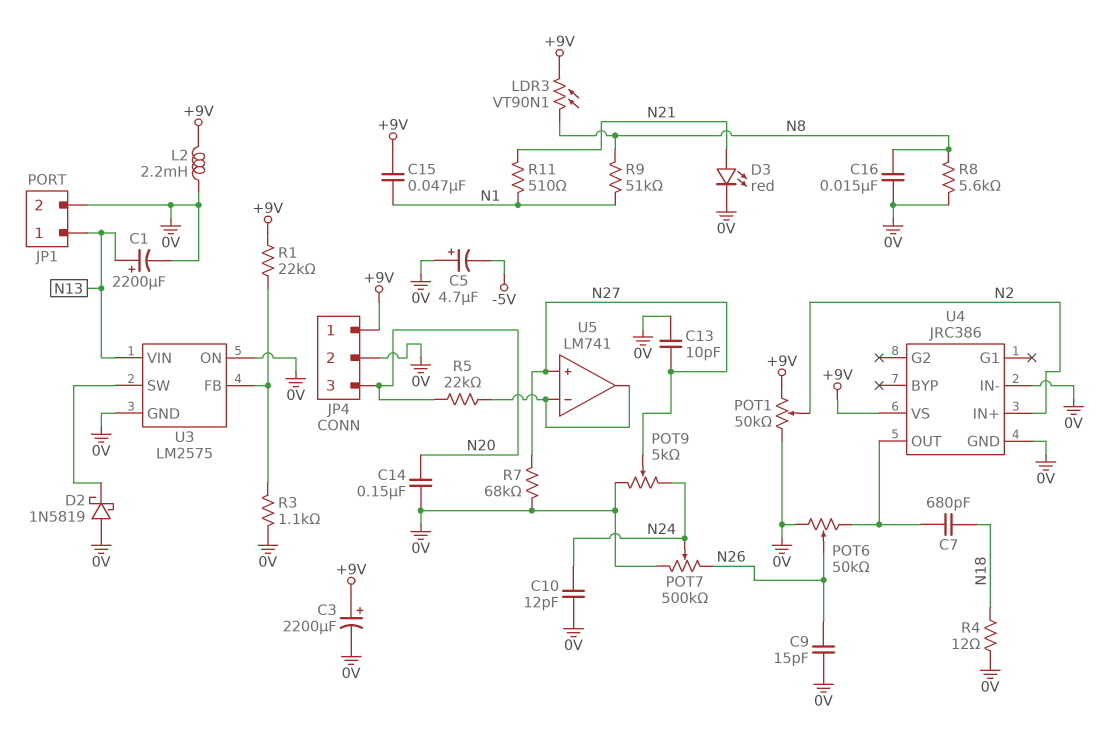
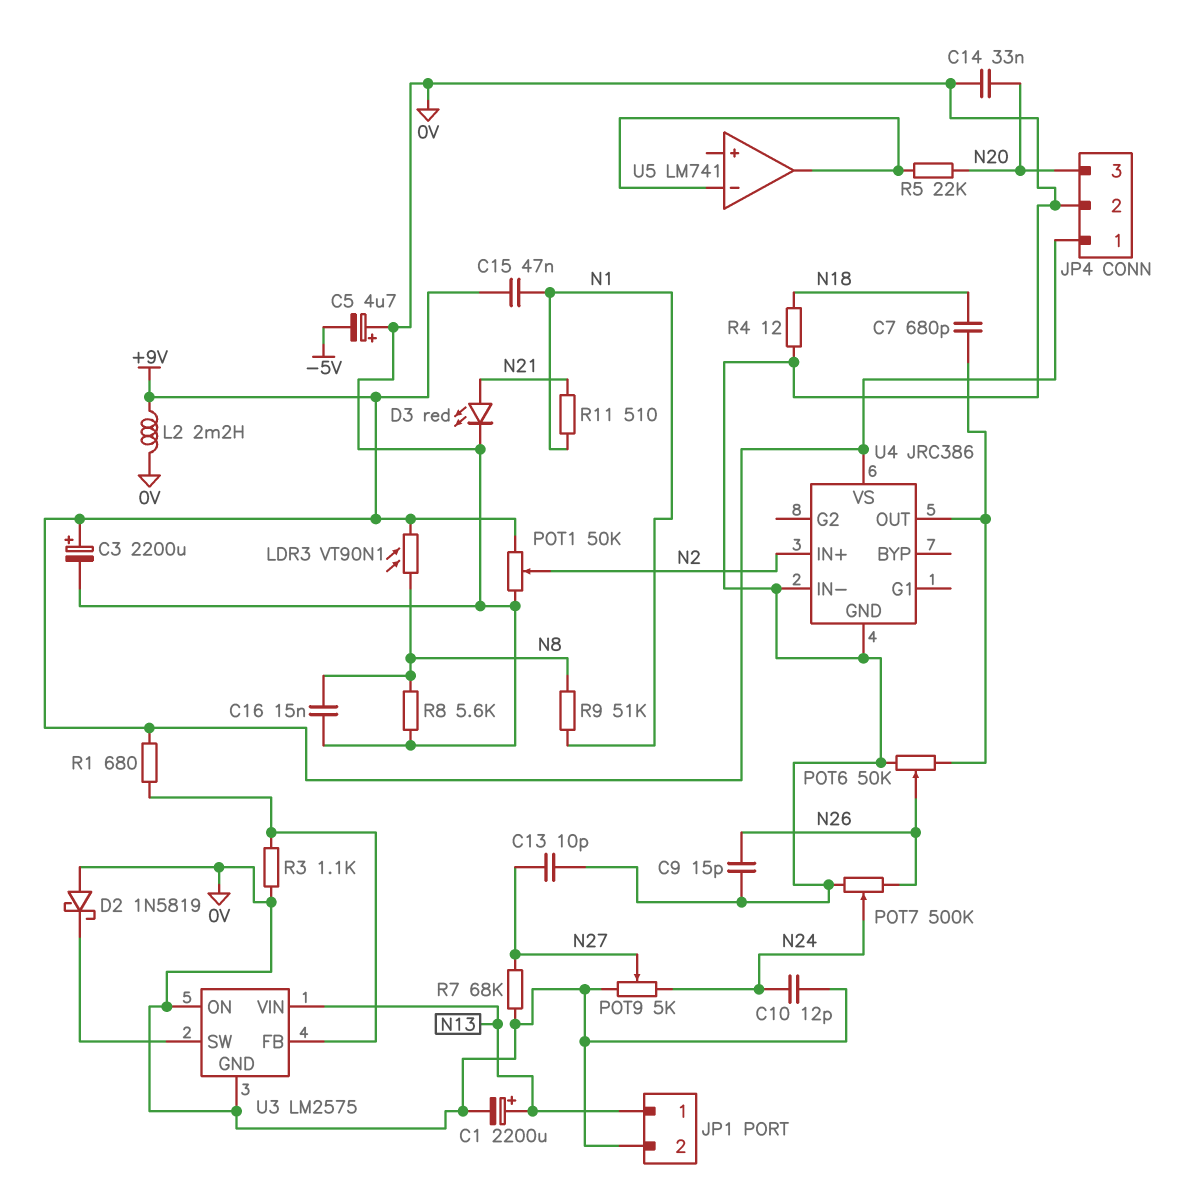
C14: 150nF (0V, N20) -> 33nF (0V, N20)
R1: 22k (+9V, U3/FB) -> 680 (+9V, U3/FB)
U5 pin in+: N27 -> none

